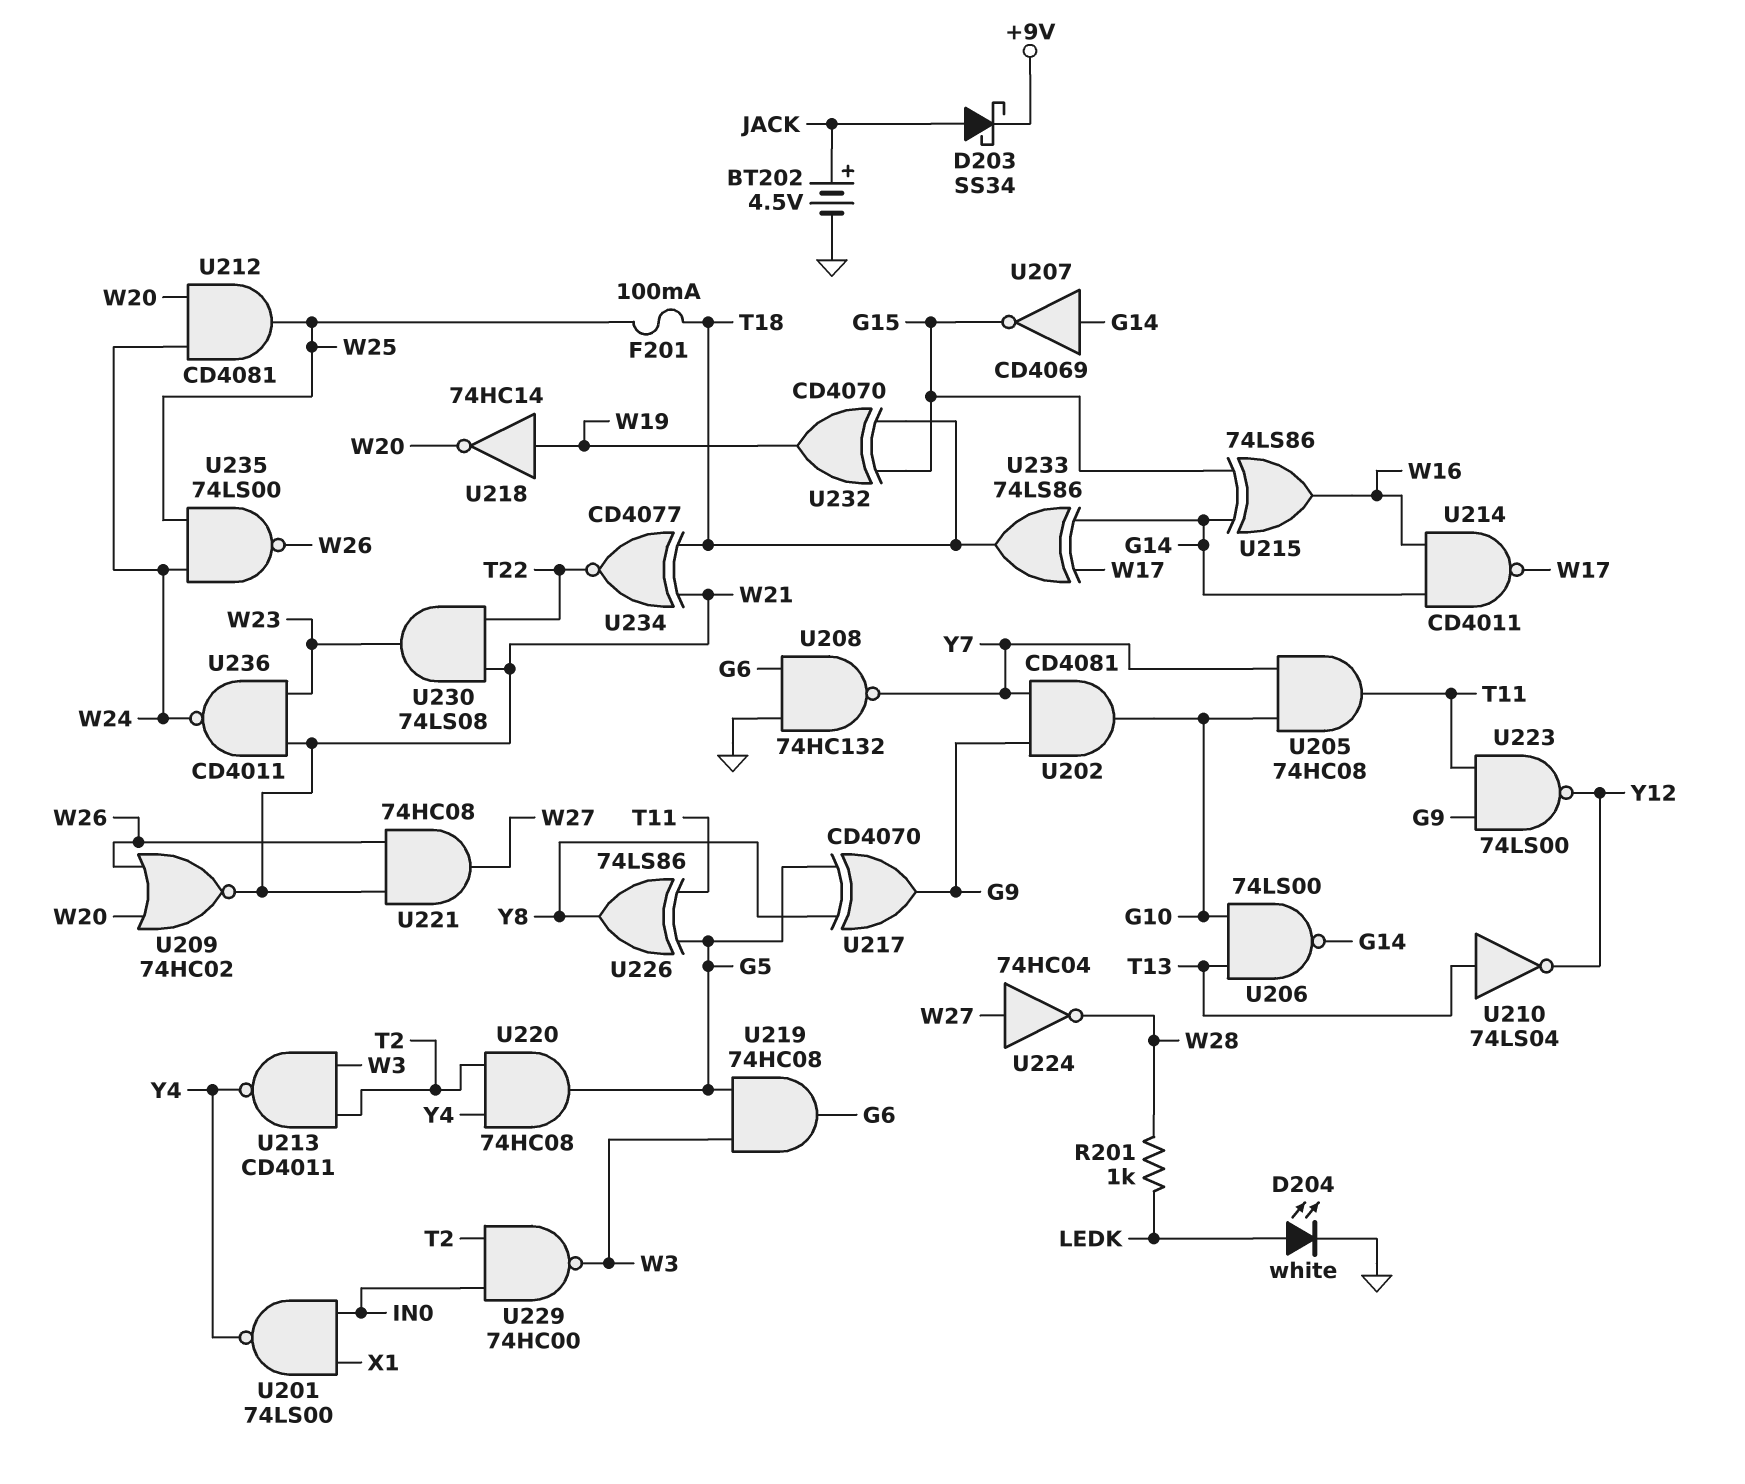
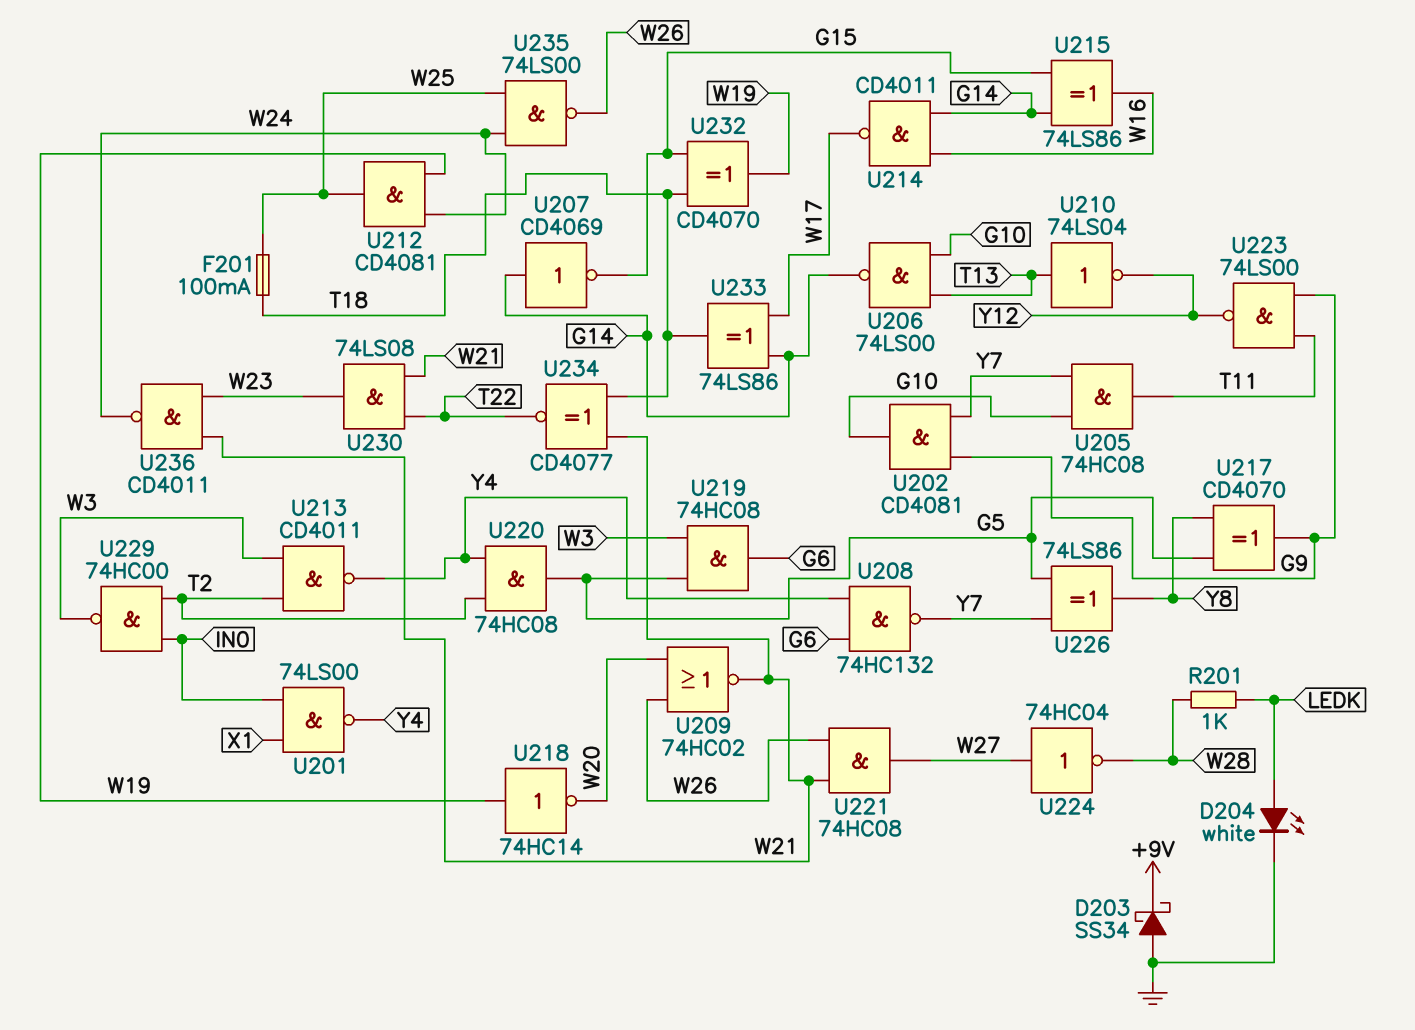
BT202: 4.5V (plus JACK, minus GND) -> none
D203: schottky SS34 (A JACK, K +9V) -> schottky SS34 (A GND, K +9V)
U208: NAND 74HC132 (in G6, in GND, out Y7) -> NAND 74HC132 (in G6, in Y4, out Y7)
U212: AND CD4081 (in W20, in W24, out W25) -> AND CD4081 (in W19, in W24, out W25)
U226: XOR 74LS86 (in G5, in T11, out Y8) -> XOR 74LS86 (in G5, in Y7, out Y8)

